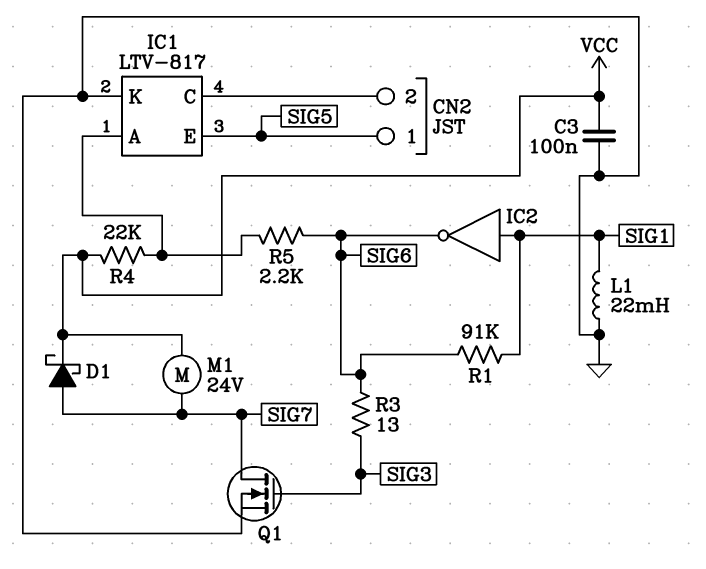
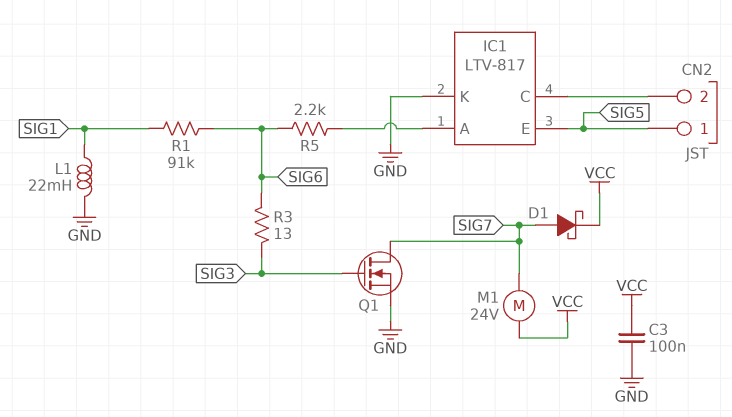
IC2: NOT (in SIG1, out SIG6) -> none
R4: 22k (IC1/A, VCC) -> none

